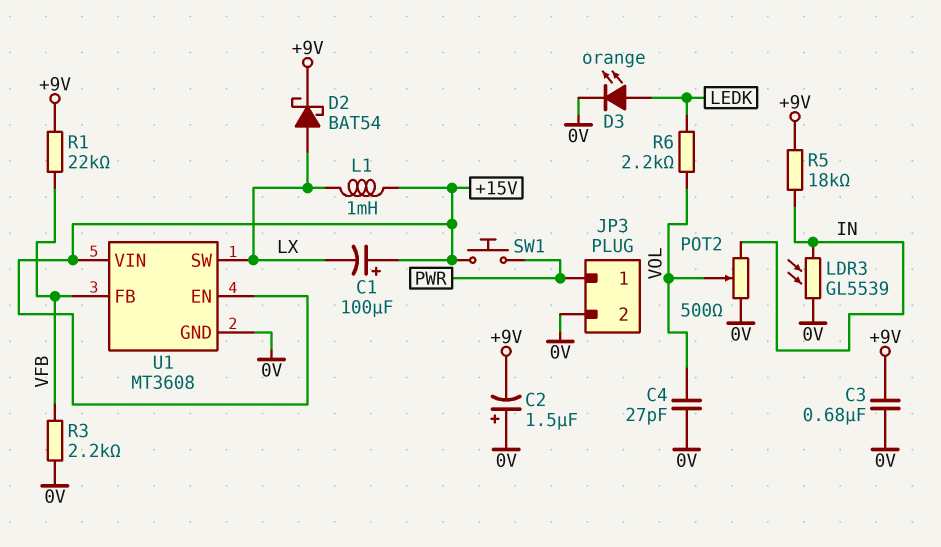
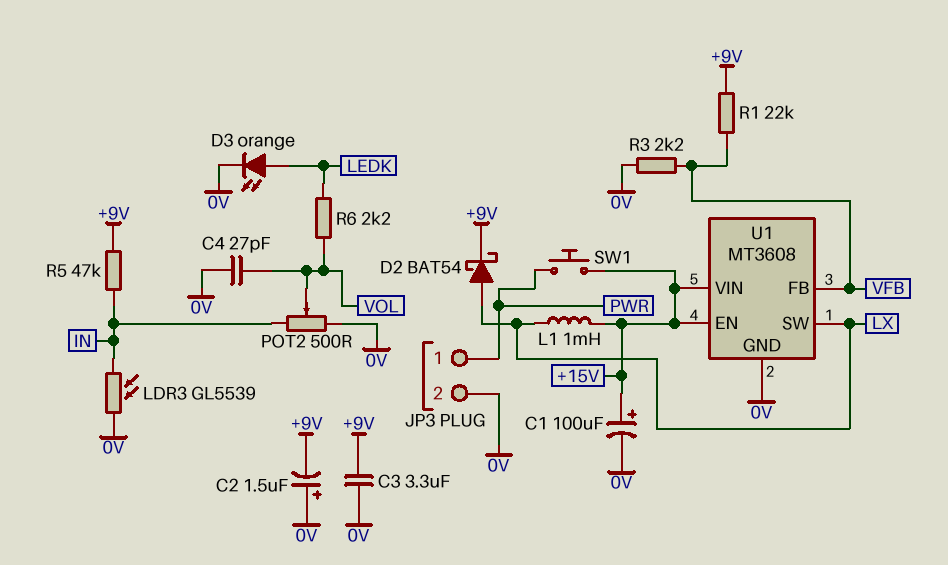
C1: 100uF (plus +15V, minus LX) -> 100uF (plus +15V, minus 0V)
C3: 680nF (+9V, 0V) -> 3.3uF (+9V, 0V)
R5: 18k (+9V, IN) -> 47k (+9V, IN)

